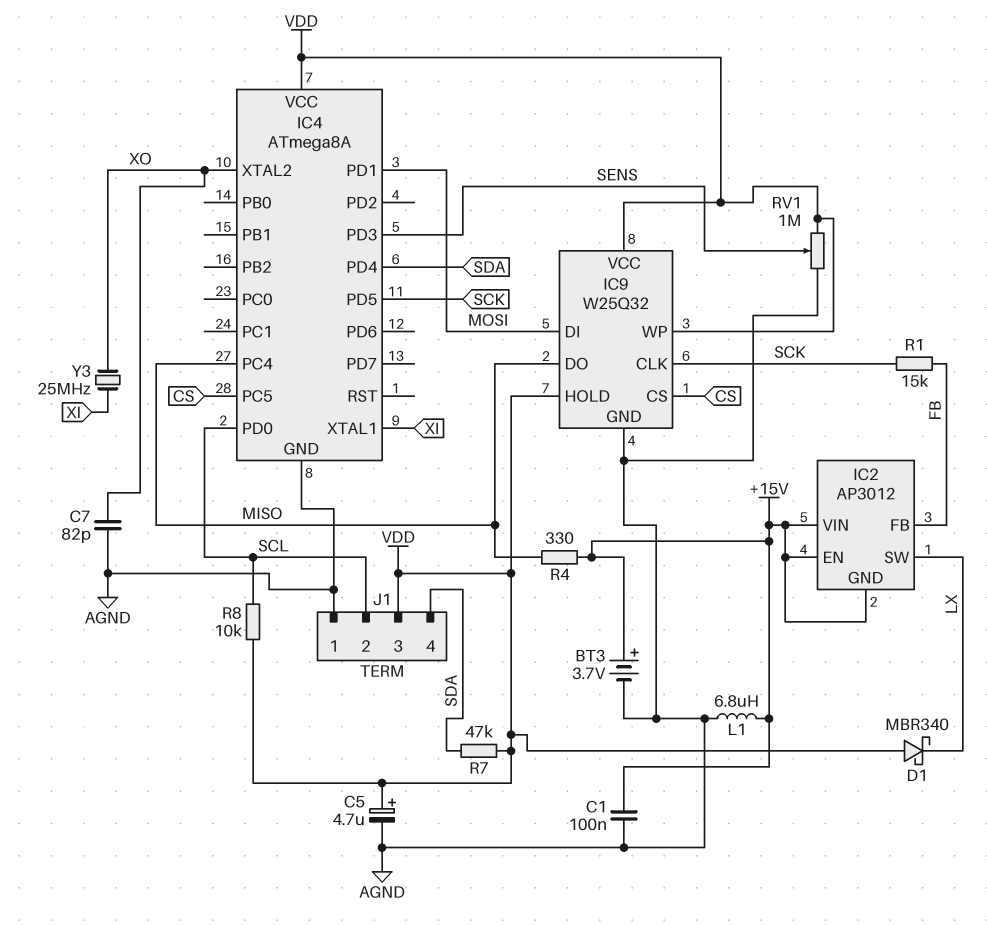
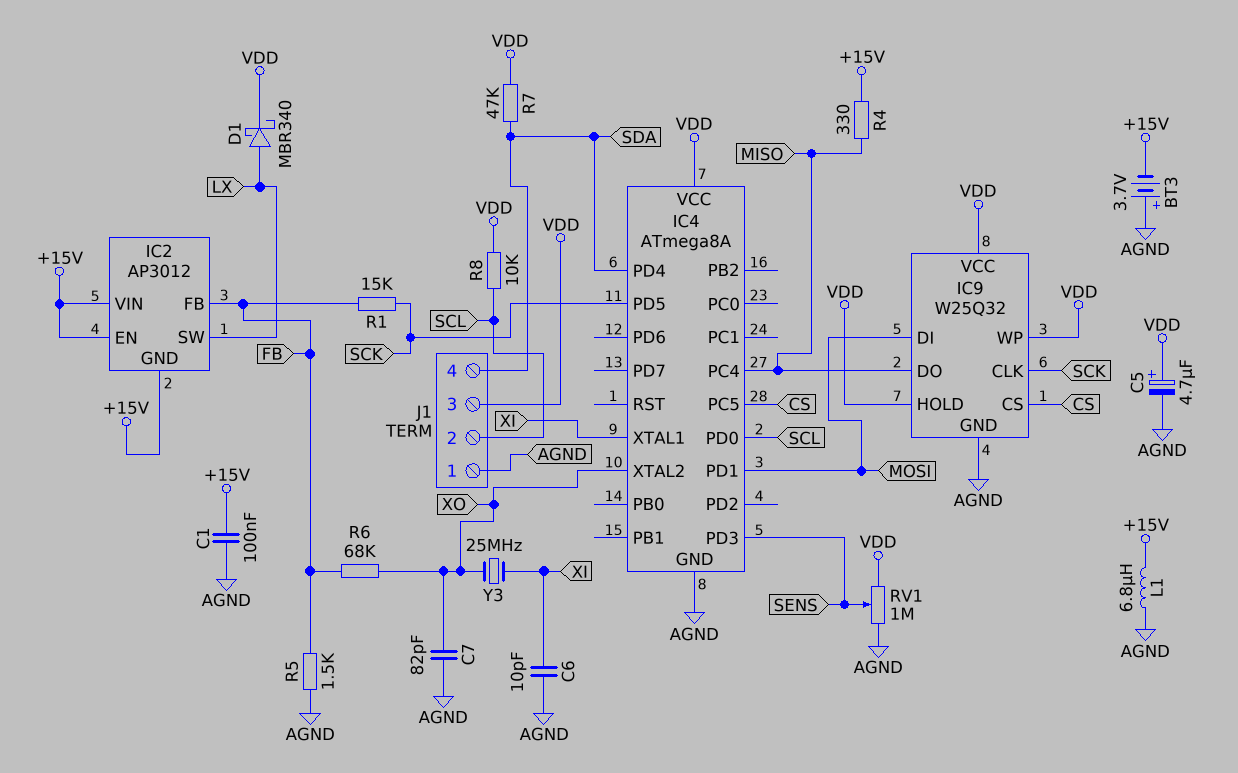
BT3: 3.7V (plus +15V, minus AGND) -> 3.7V (plus AGND, minus +15V)
C6: none -> 10pF (AGND, XI)
D1: schottky MBR340 (A VDD, K LX) -> schottky MBR340 (A LX, K VDD)
R5: none -> 1.5k (AGND, FB)
R6: none -> 68k (FB, XO)

